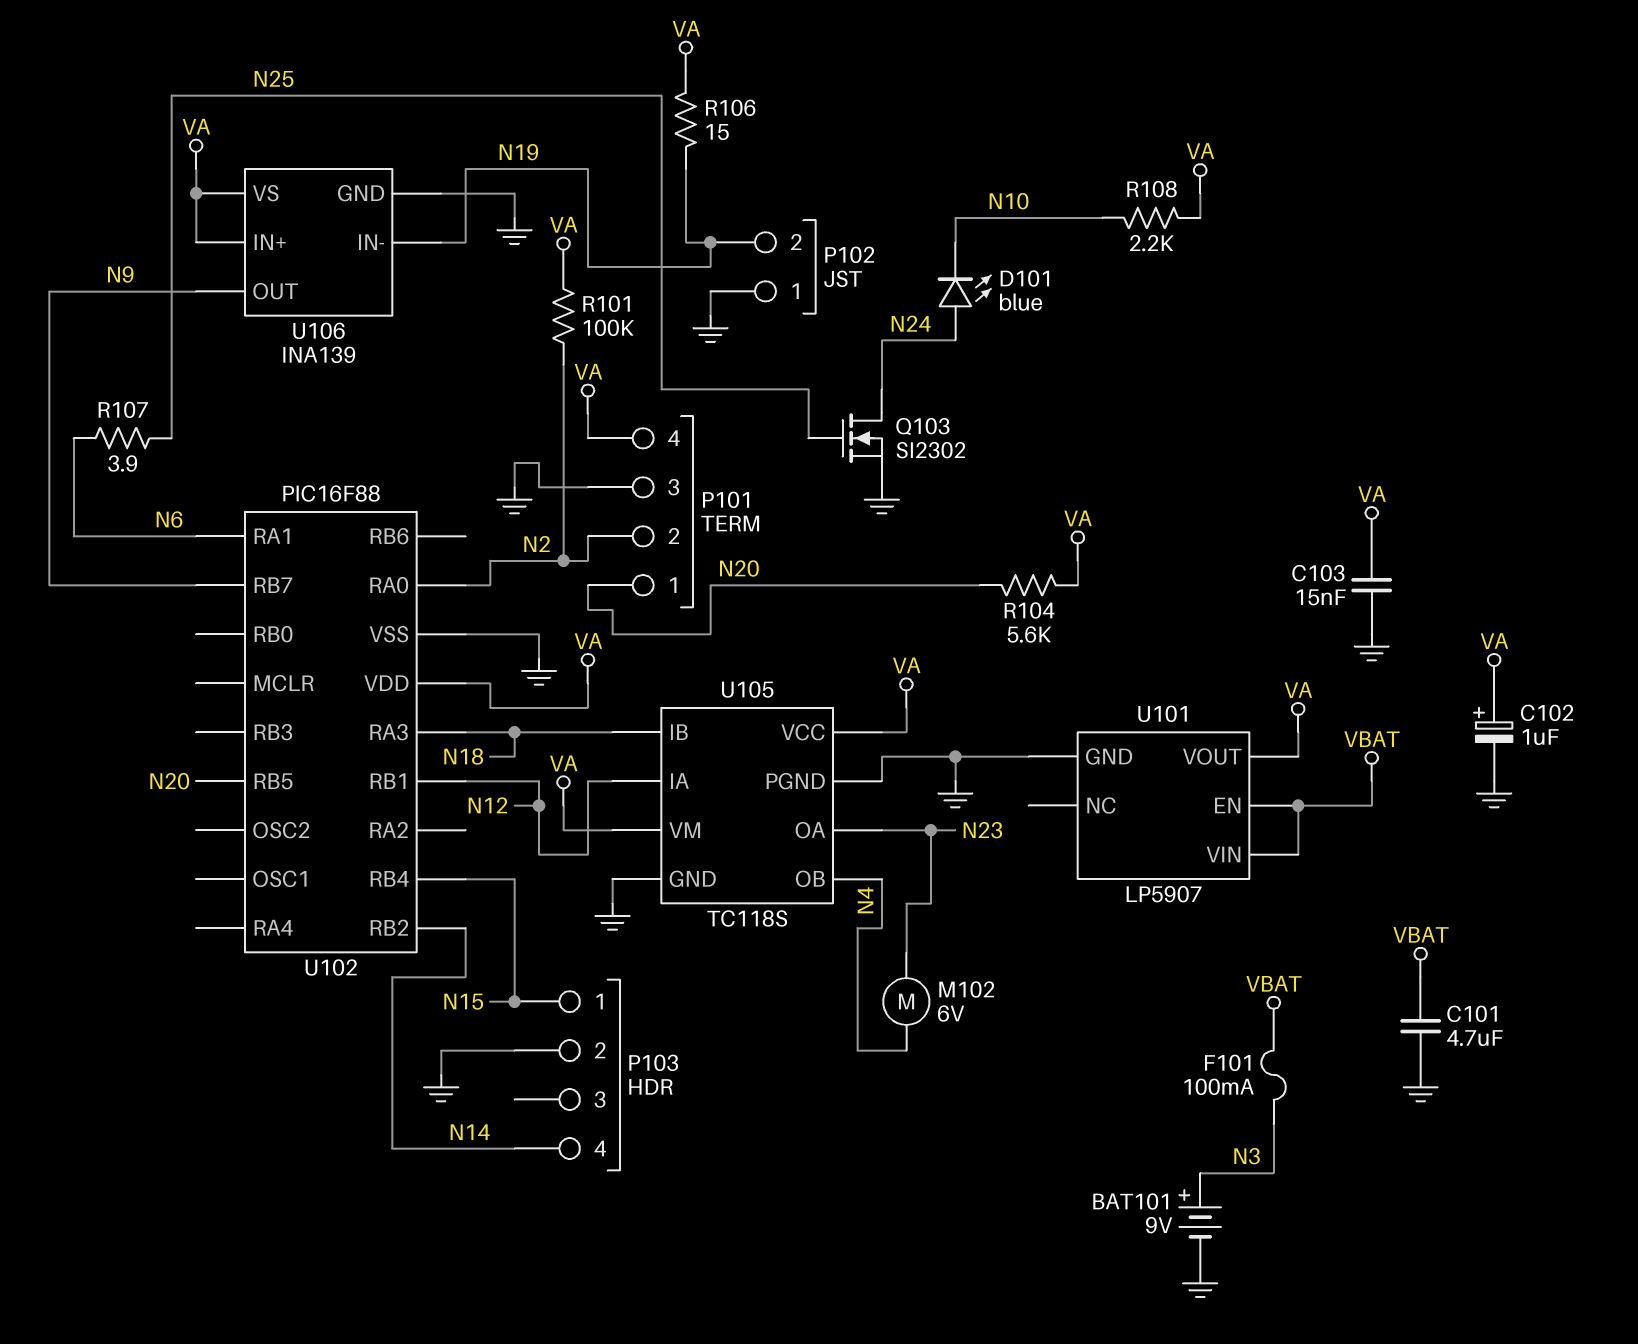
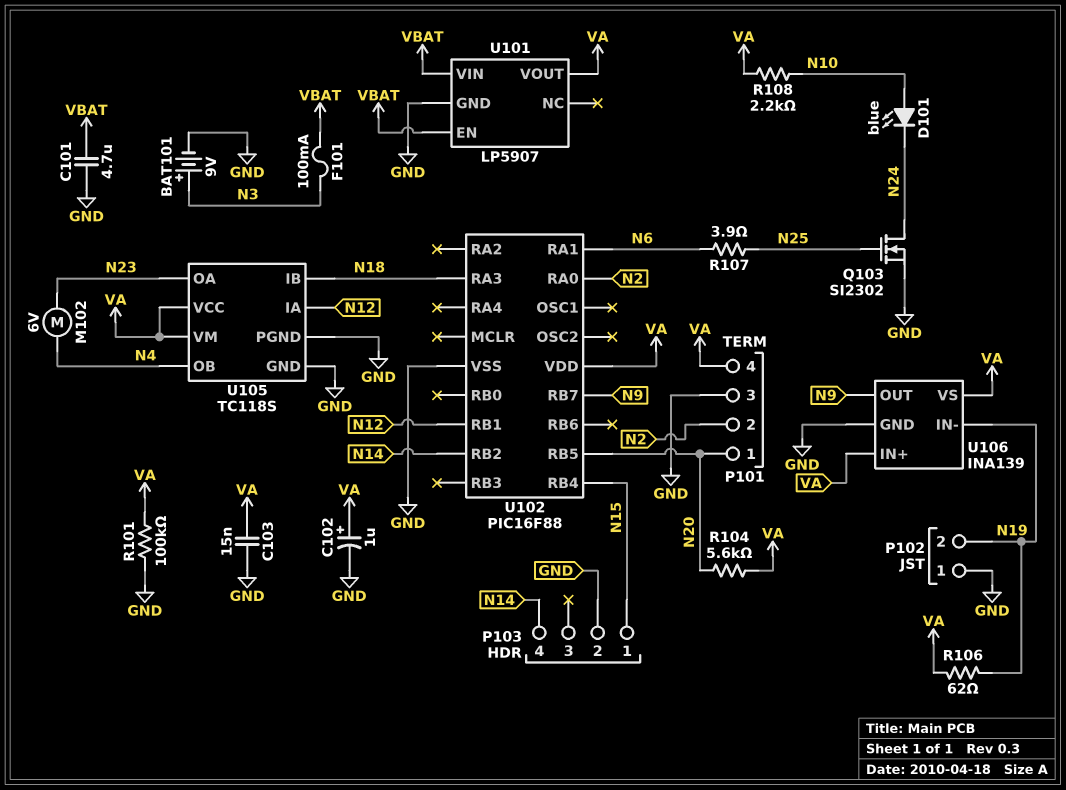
D101: LED blue (A N24, K N10) -> LED blue (A N10, K N24)
R101: 100k (N2, VA) -> 100k (GND, VA)
R106: 15 (N19, VA) -> 62 (N19, VA)

